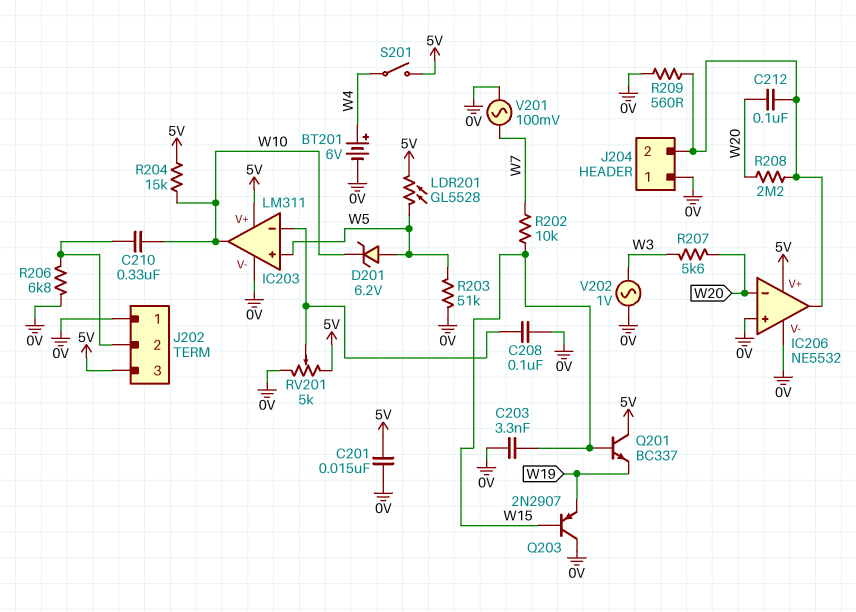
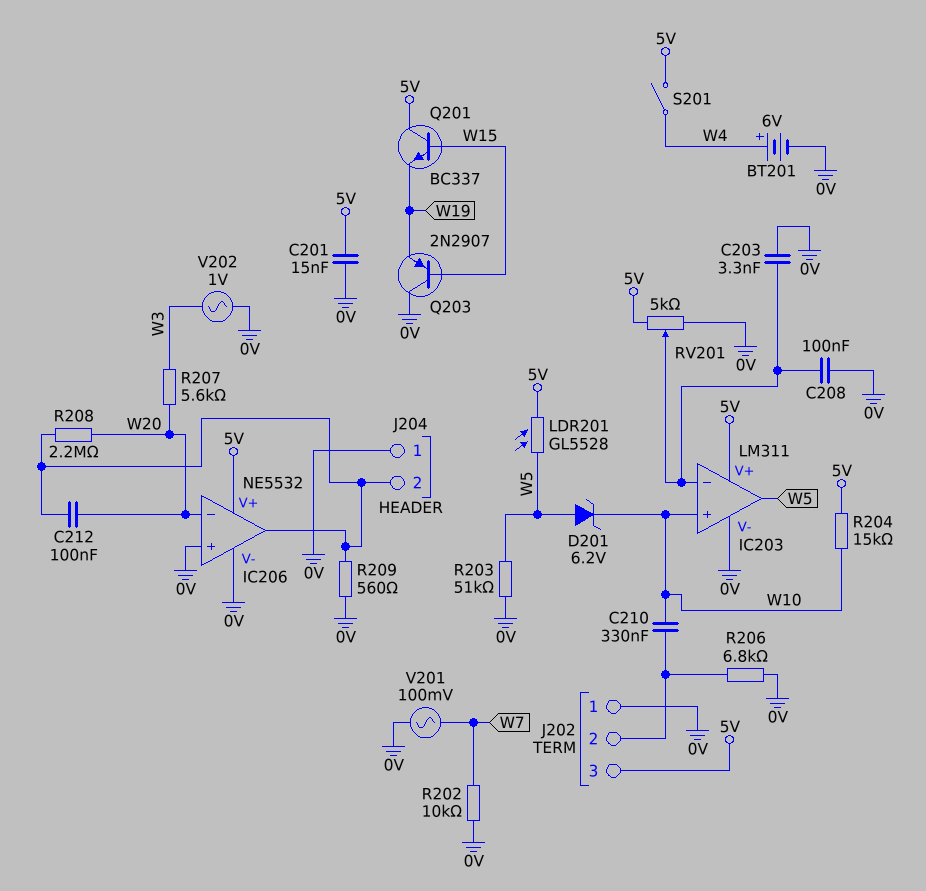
C203: 3.3nF (0V, W15) -> 3.3nF (0V, IC203/in-)
IC203 pin in+: W5 -> W10
IC203 pin out: W10 -> W5
R202: 10k (W7, W15) -> 10k (0V, W7)

